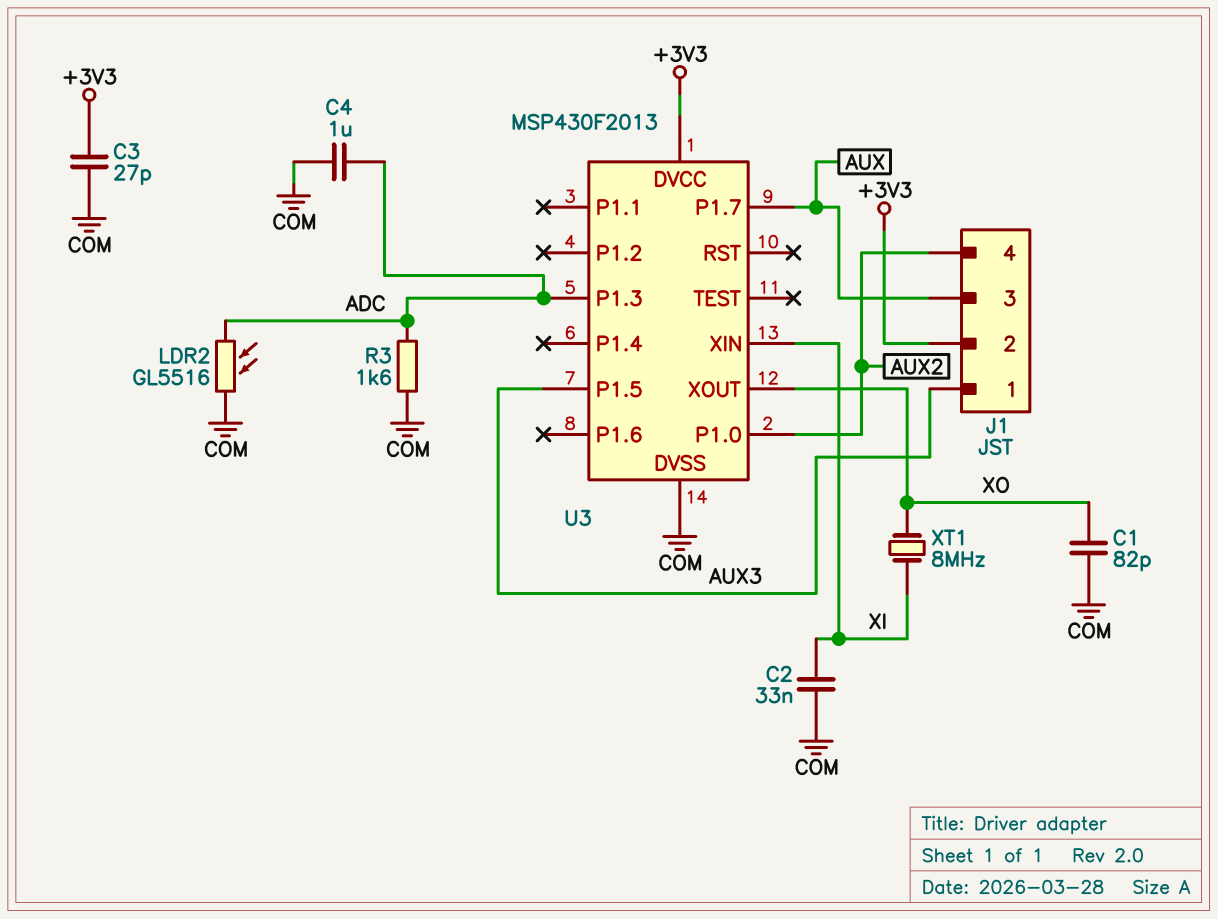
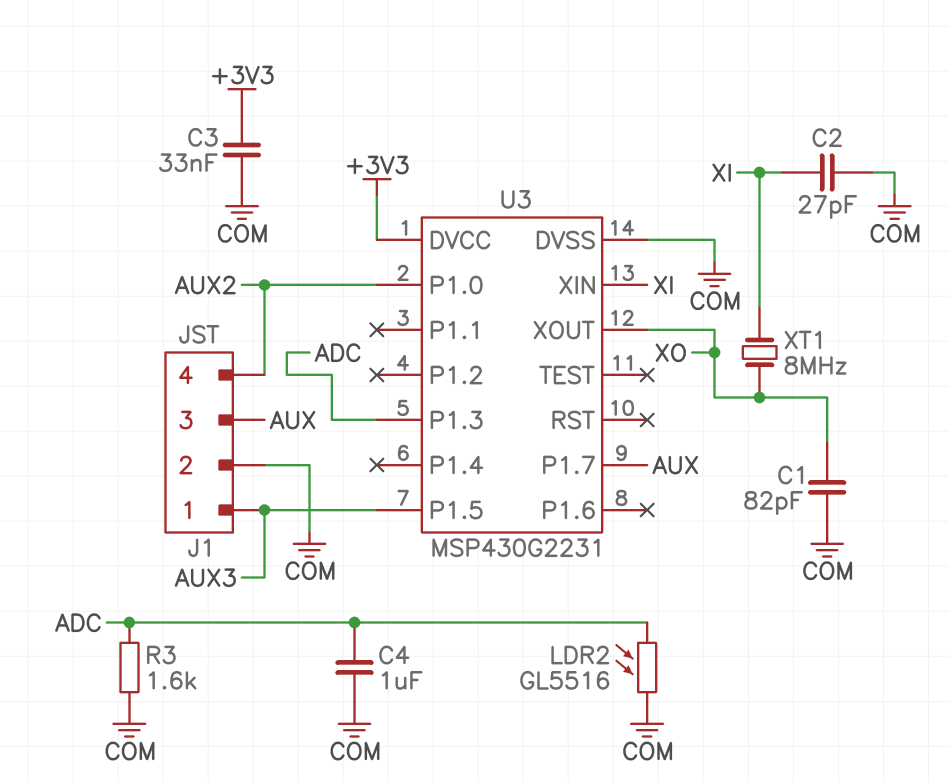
C2: 33nF (COM, XI) -> 27pF (COM, XI)
C3: 27pF (+3V3, COM) -> 33nF (+3V3, COM)
J1 pin 2: +3V3 -> COM
U3: MSP430F2013 -> MSP430G2231

